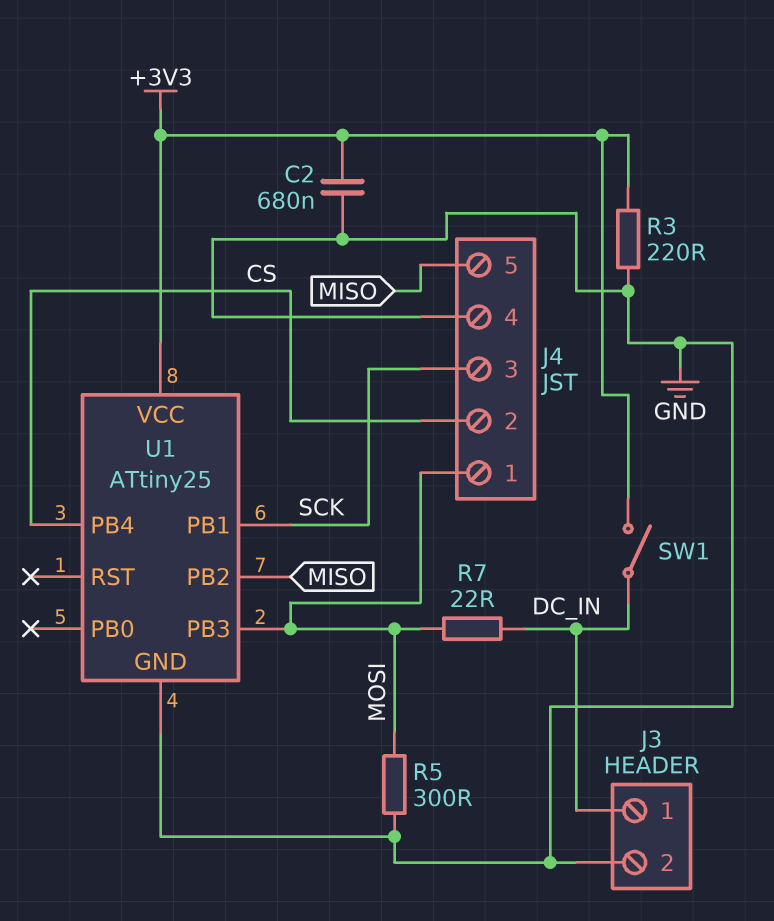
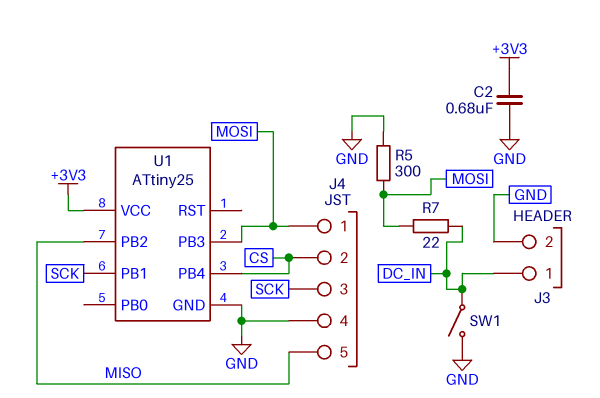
R3: 220 (+3V3, GND) -> none
SW1: switch (+3V3, DC_IN) -> switch (DC_IN, GND)

